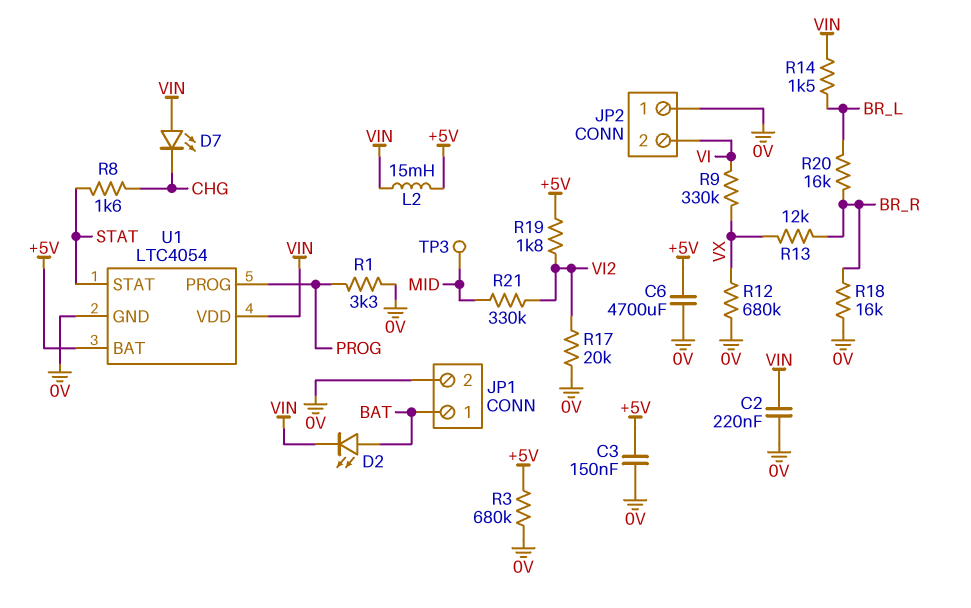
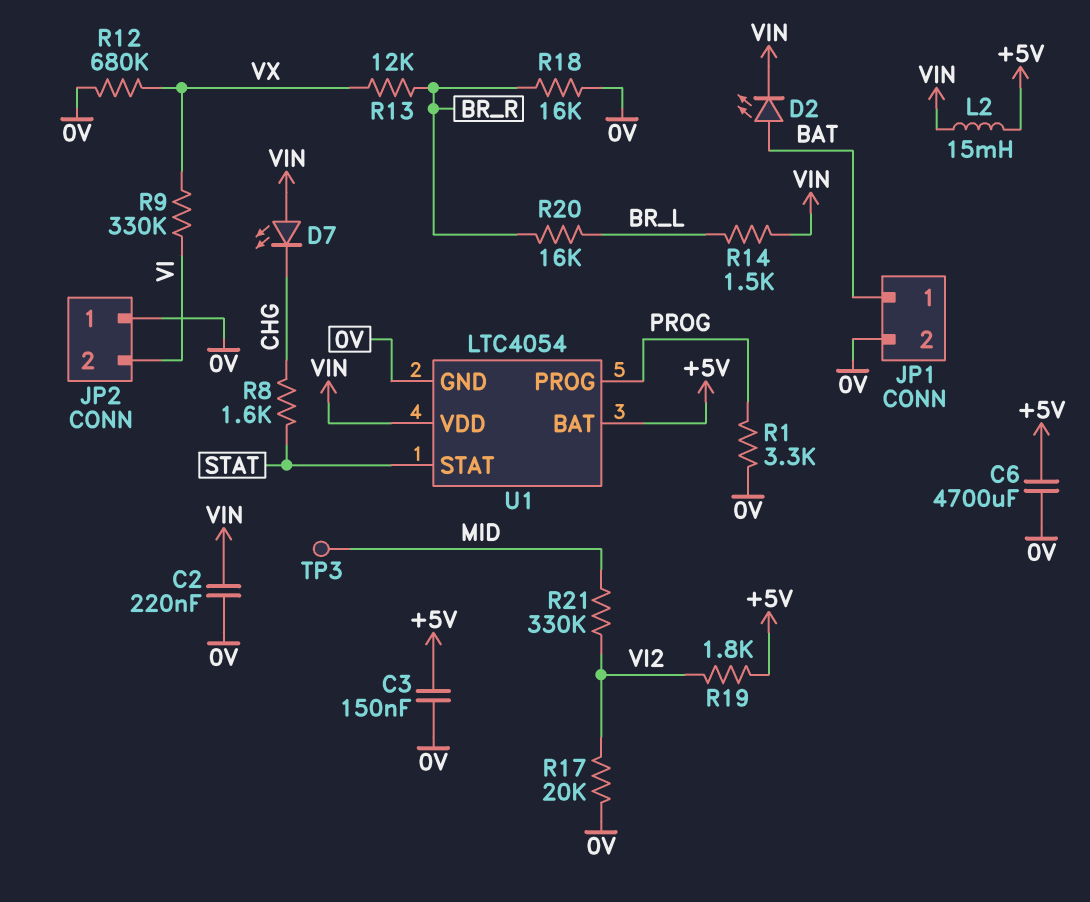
R3: 680k (+5V, 0V) -> none

